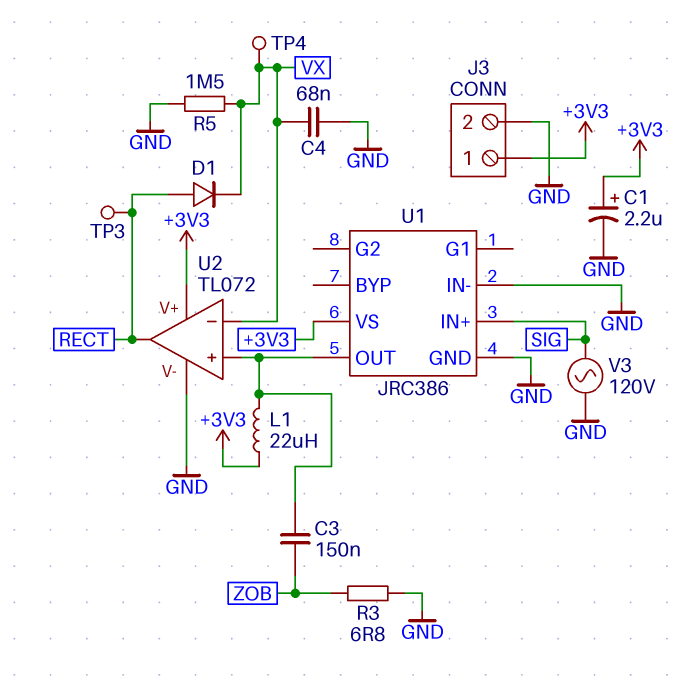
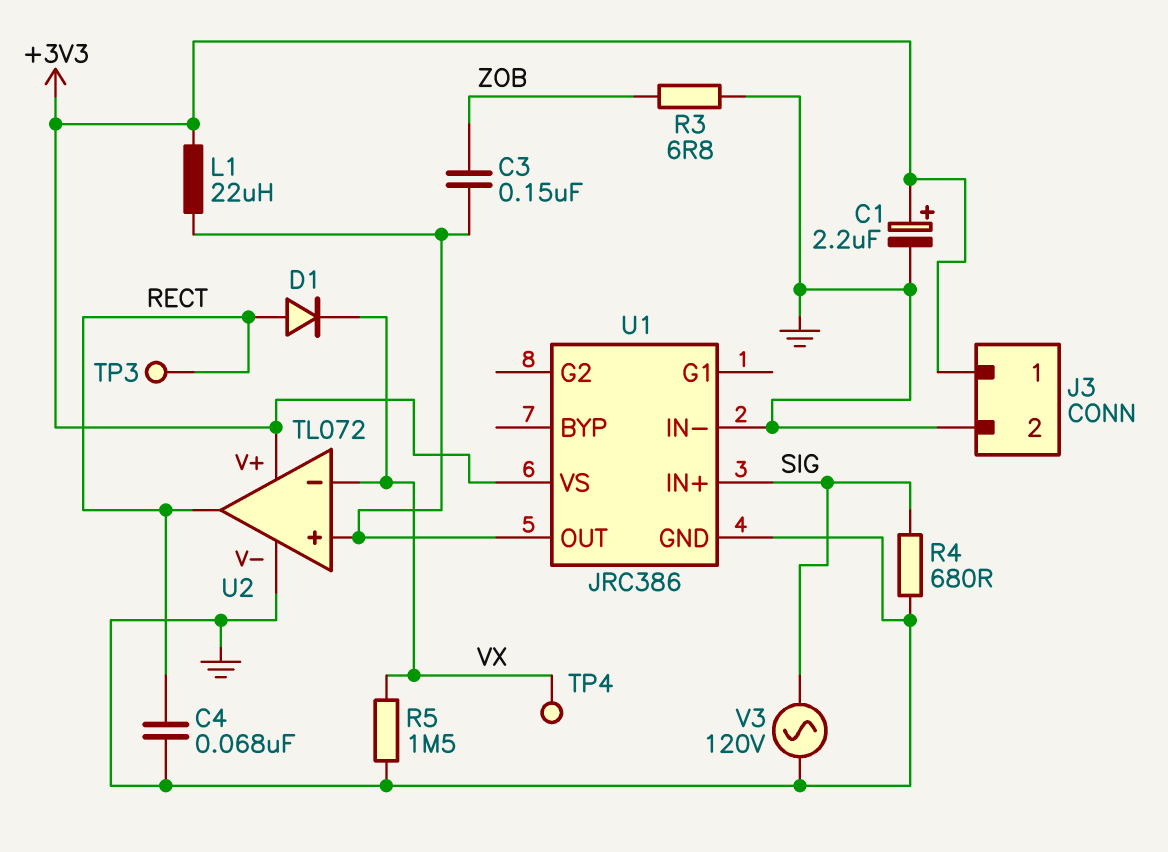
C4: 68nF (GND, VX) -> 68nF (GND, RECT)
R4: none -> 680 (GND, SIG)

